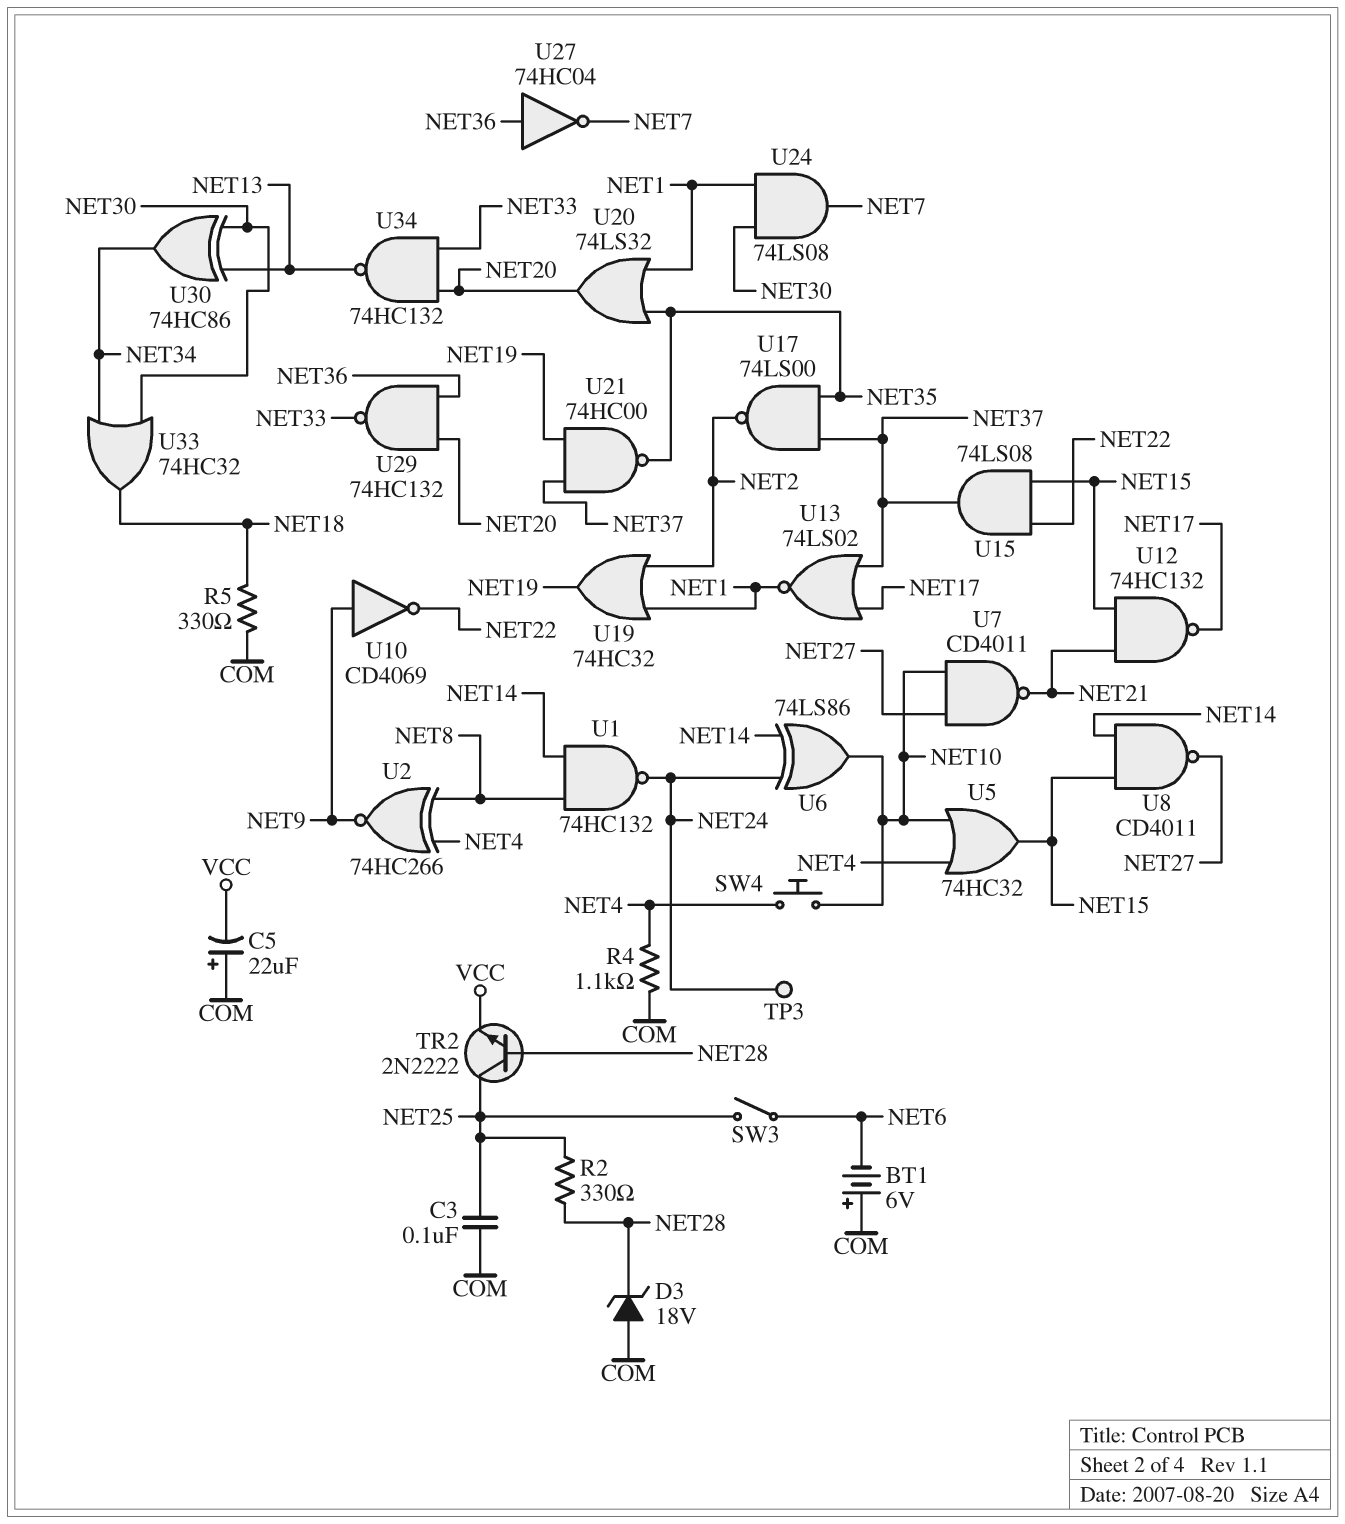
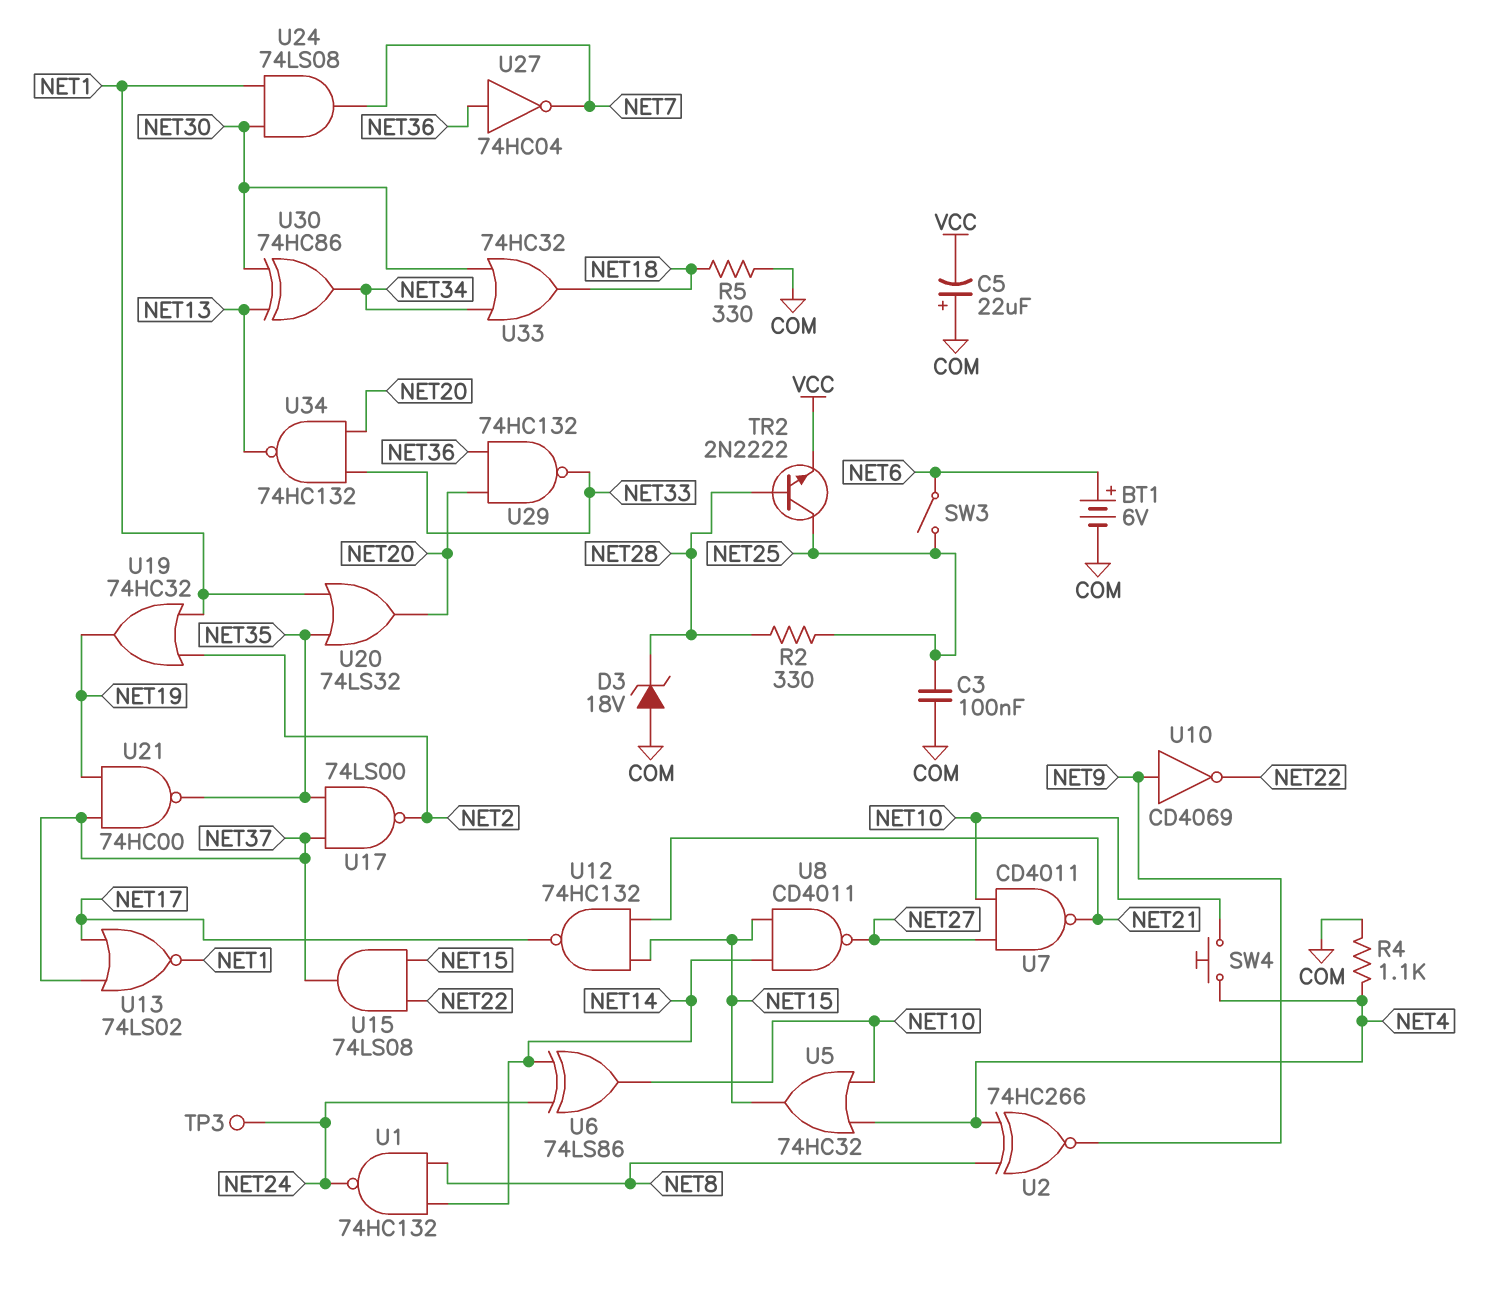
BT1: 6V (plus COM, minus NET6) -> 6V (plus NET6, minus COM)

